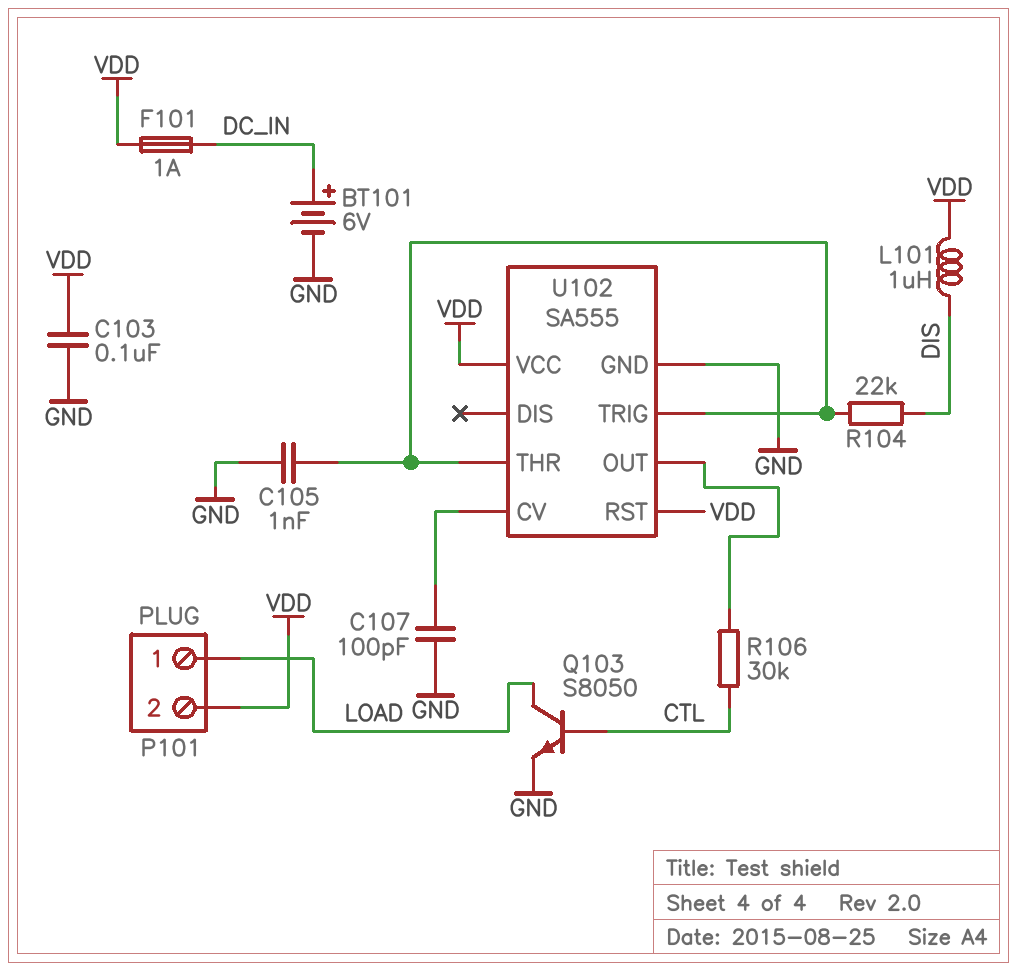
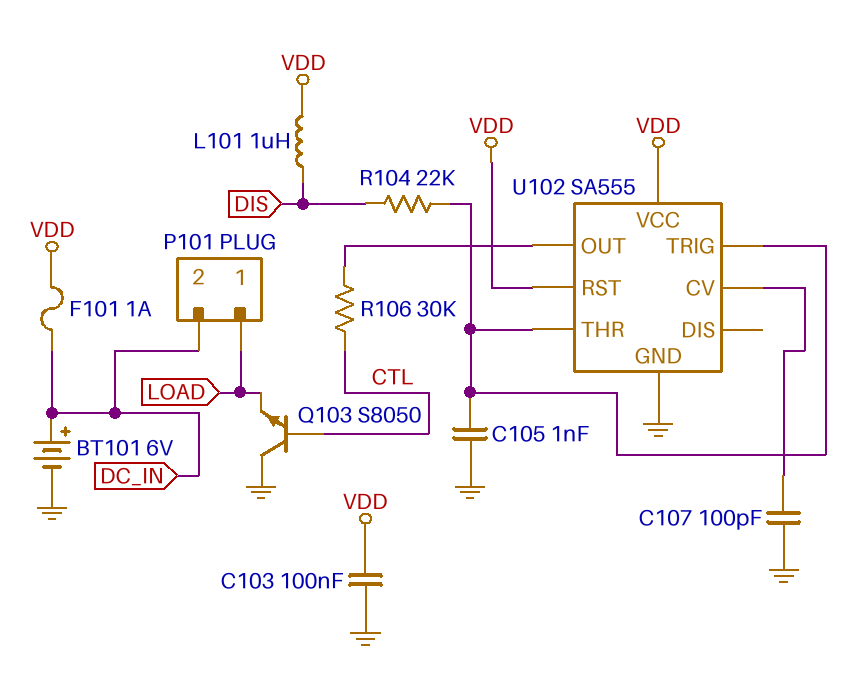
P101 pin 2: VDD -> DC_IN
Q103: NPN S8050 (B CTL, C LOAD, E GND) -> NPN S8050 (B CTL, C GND, E LOAD)

